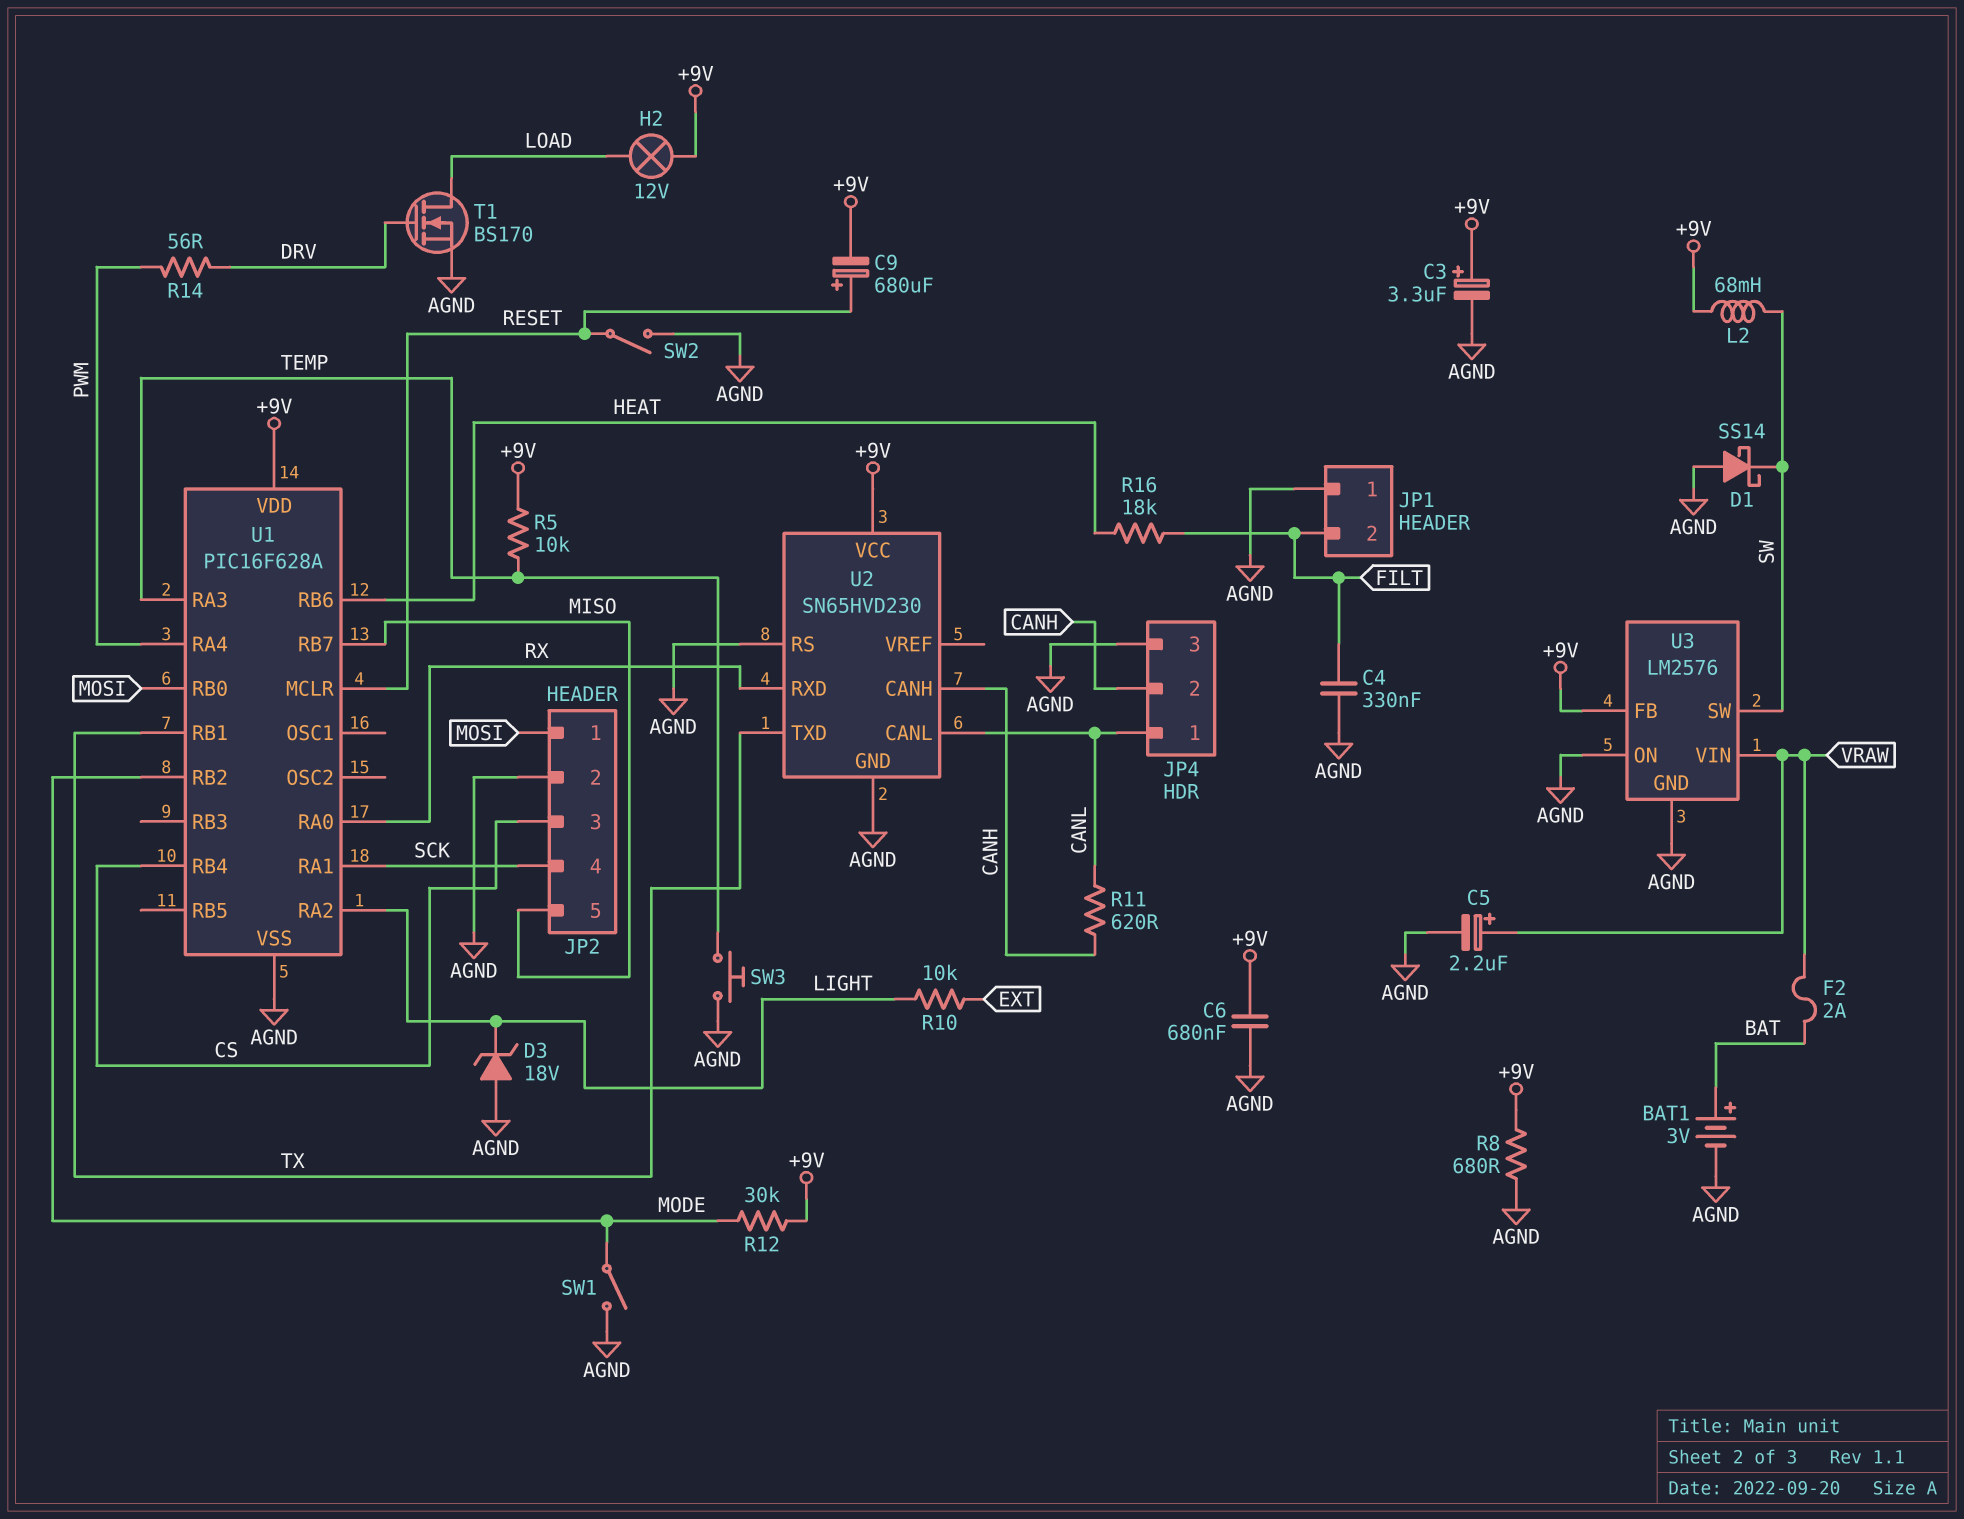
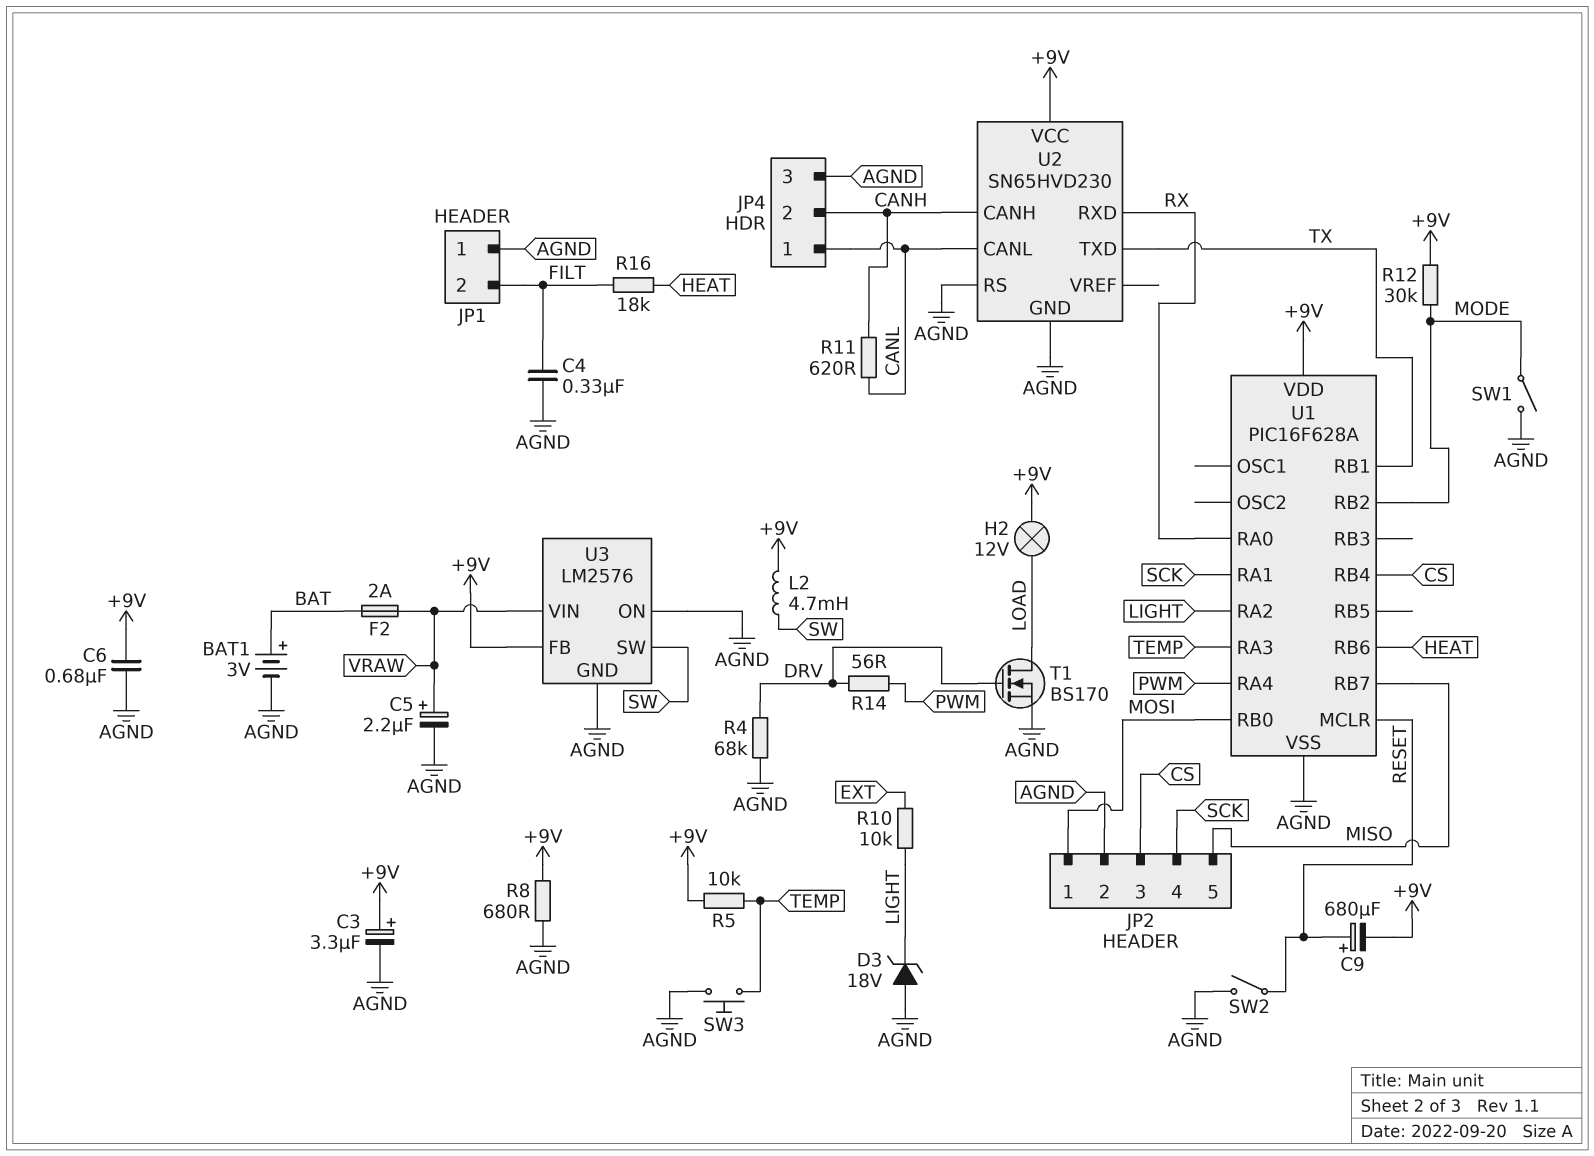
D1: schottky SS14 (A AGND, K SW) -> none
L2: 68mH (+9V, SW) -> 4.7mH (+9V, SW)
R4: none -> 68k (AGND, DRV)

